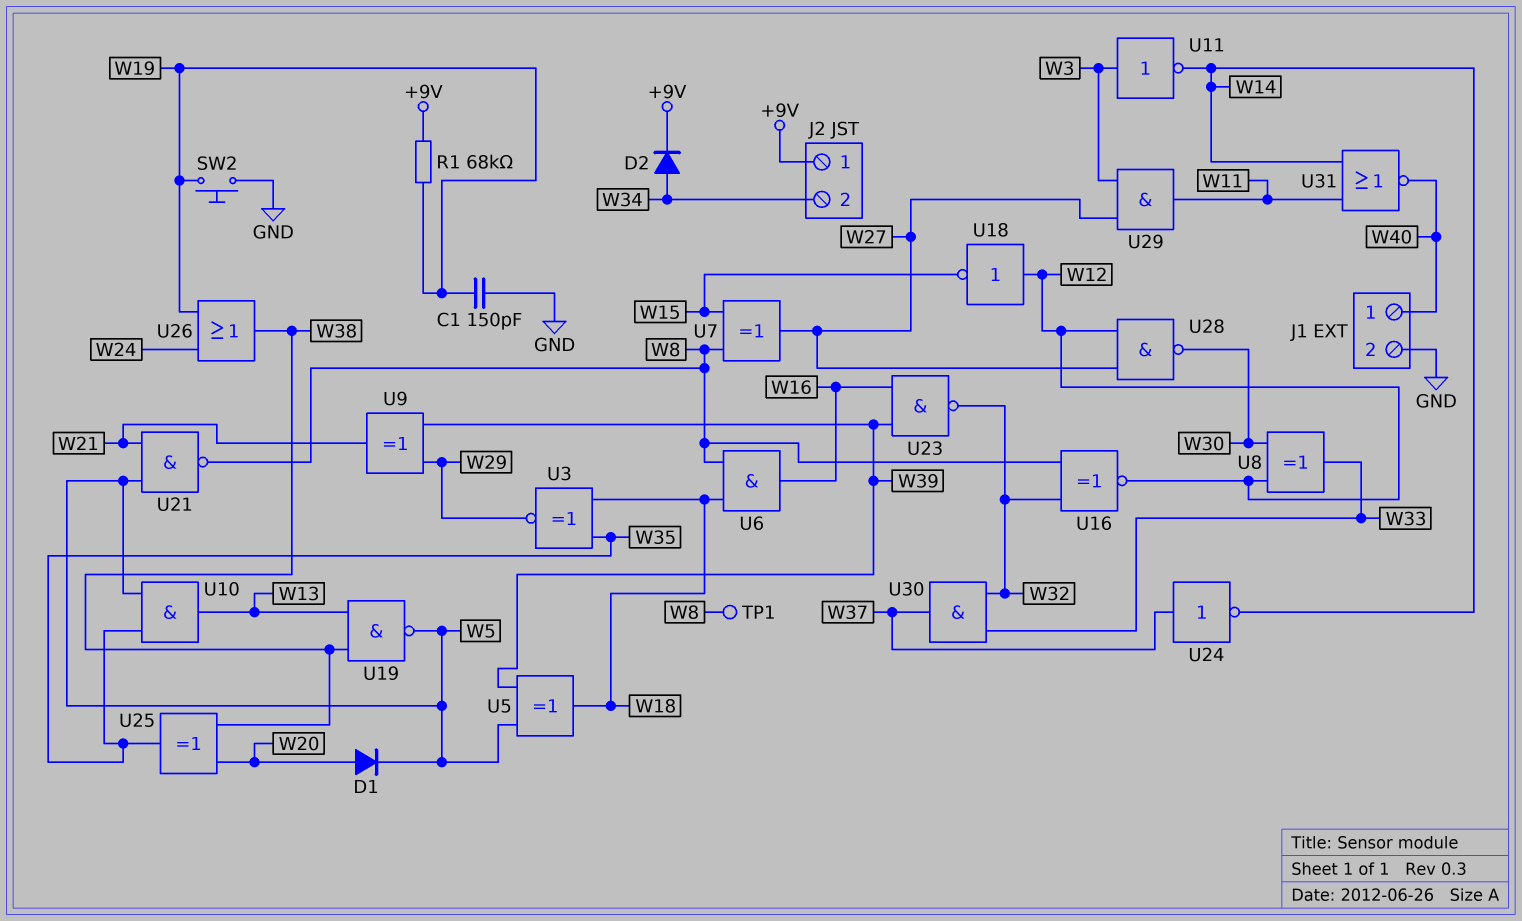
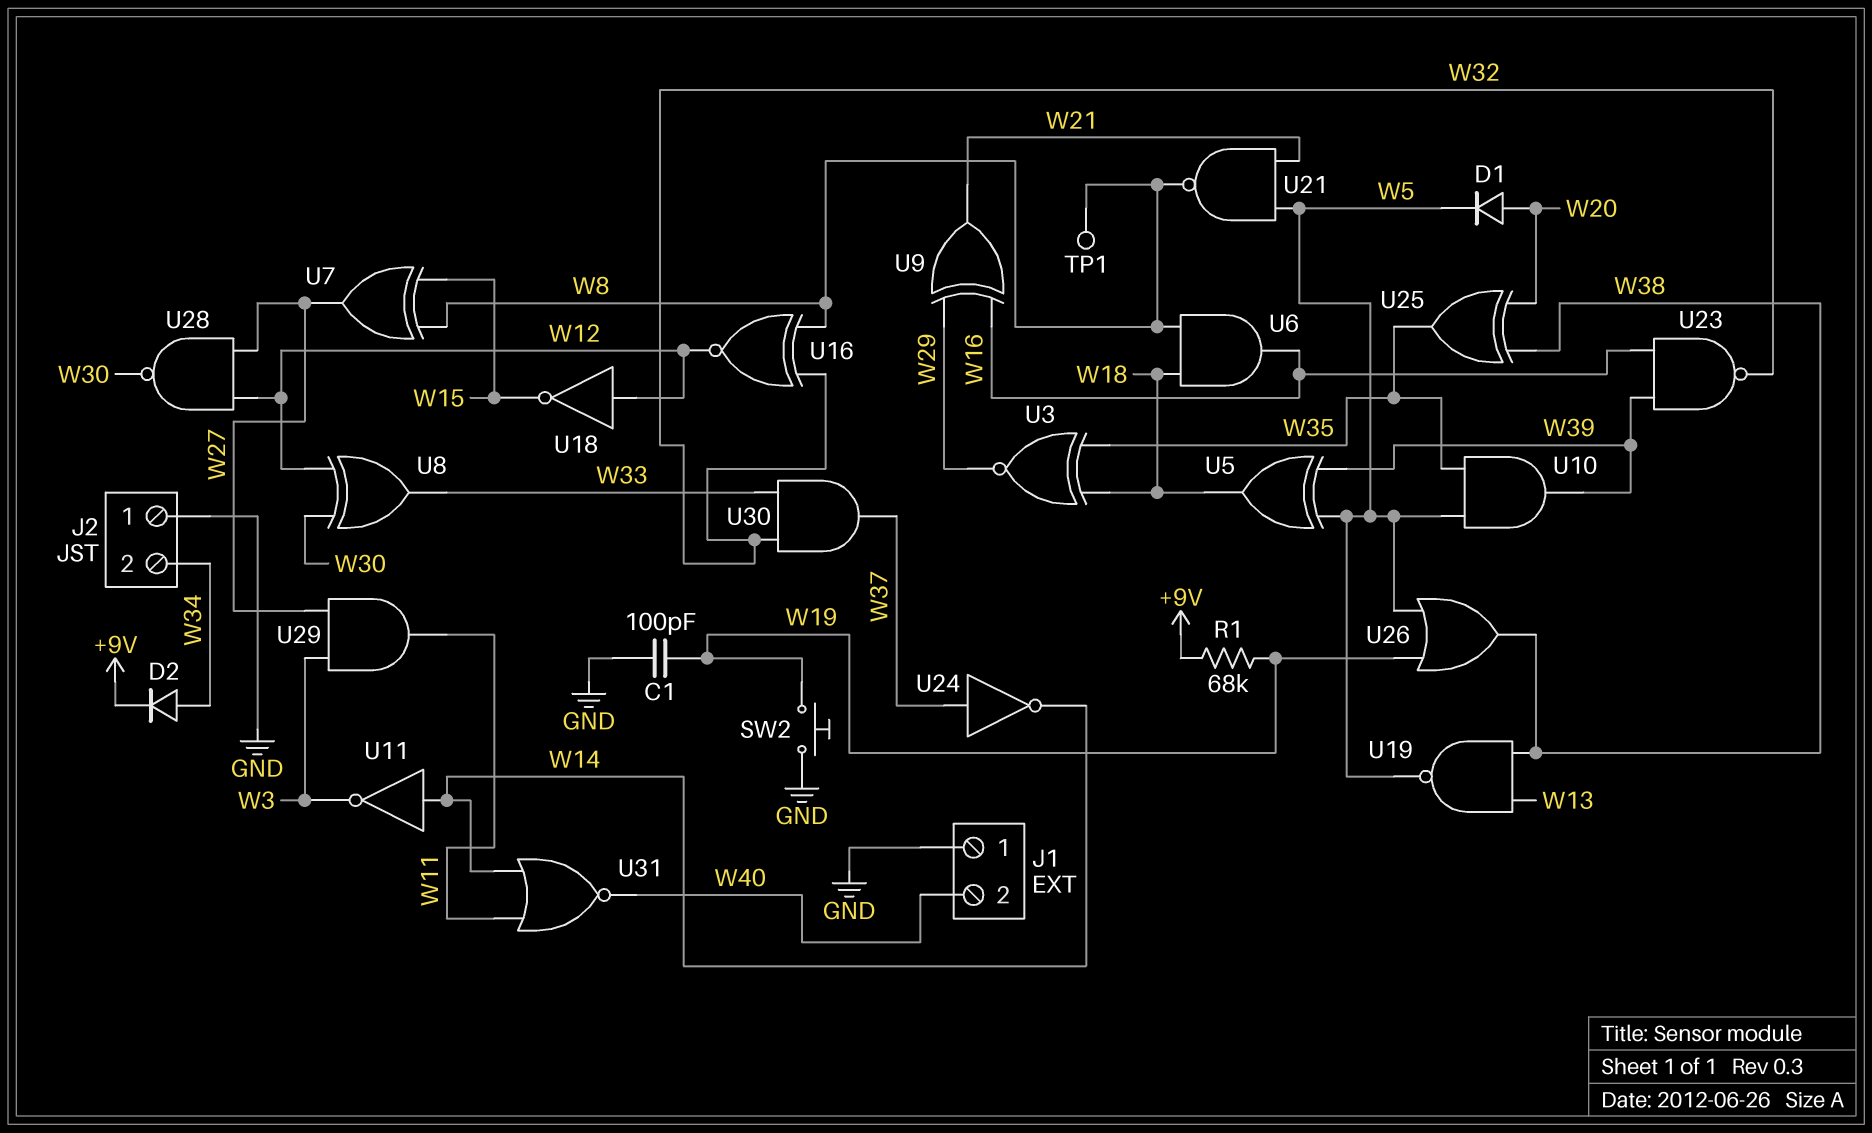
C1: 150pF (GND, W19) -> 100pF (GND, W19)
J1 pin 1: W40 -> GND
J1 pin 2: GND -> W40
J2 pin 1: +9V -> GND
U9: XOR (in W29, in W39, out W21) -> XOR (in W16, in W29, out W21)
U10: AND (in W5, in W35, out W13) -> AND (in W5, in W35, out W39)
U11: NOT (in W3, out W14) -> NOT (in W14, out W3)
U26: OR (in W19, in W24, out W38) -> OR (in W5, in W19, out W38)

